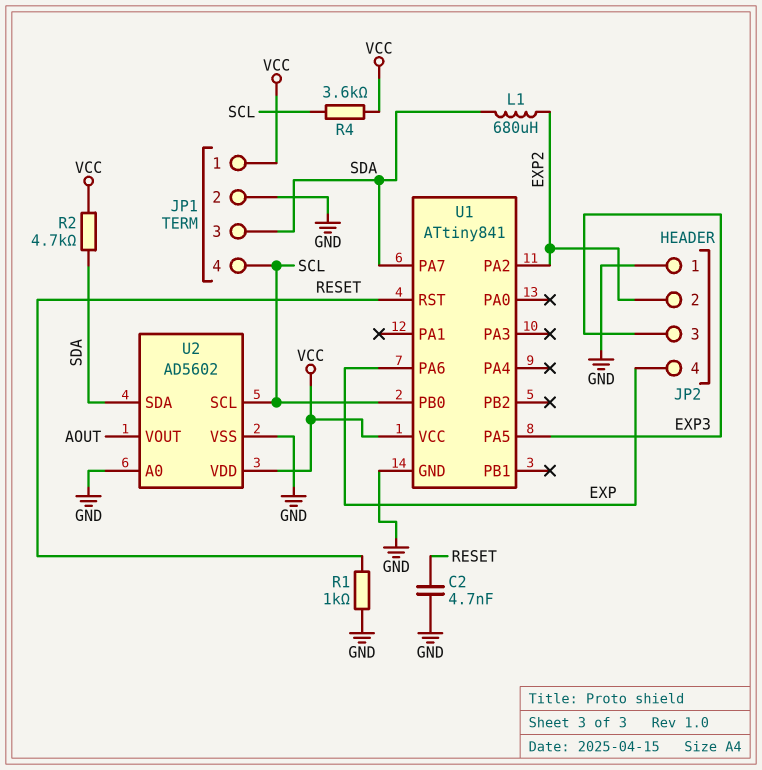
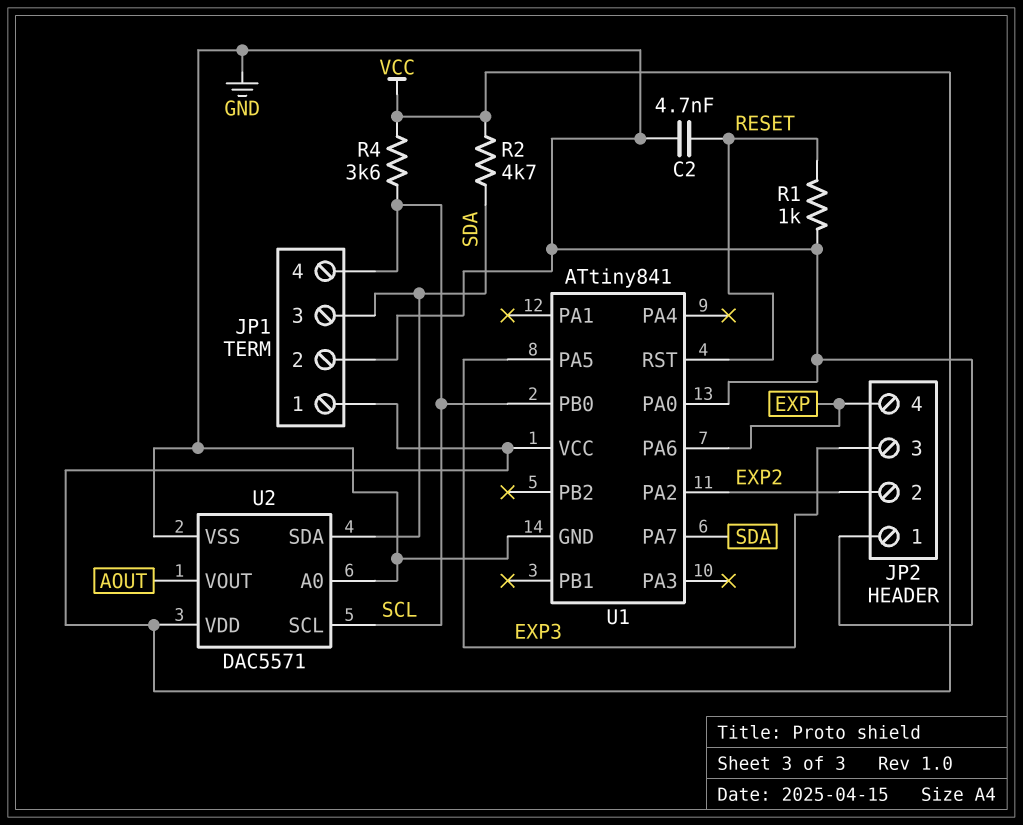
L1: 680uH (EXP2, SDA) -> none
U1 pin PA0: none -> GND
U2: AD5602 -> DAC5571

